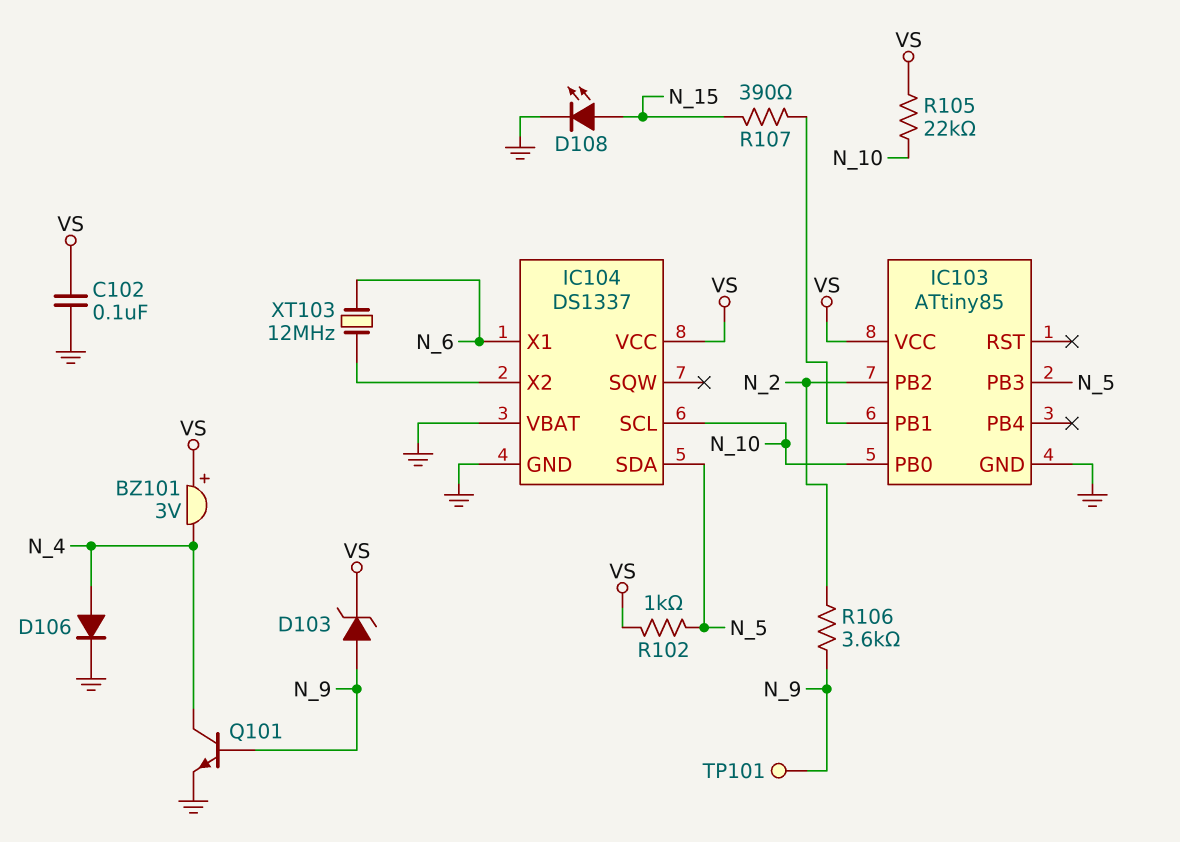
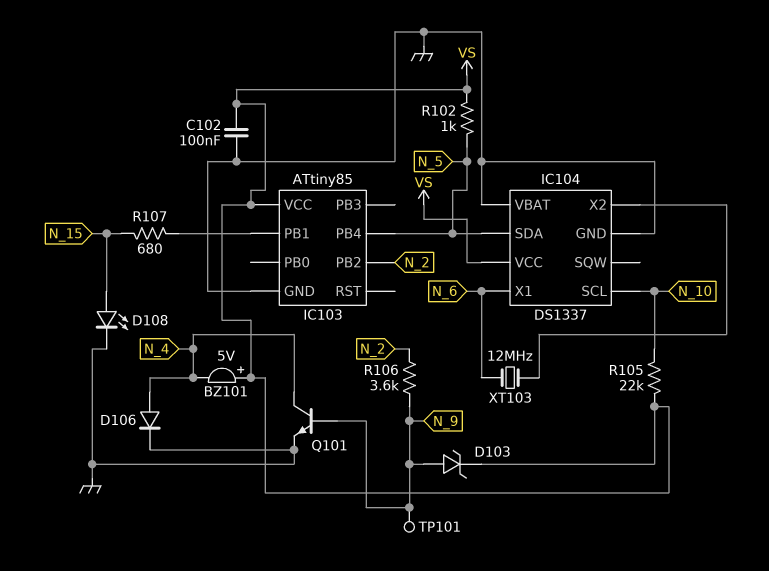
BZ101: buzzer 3V (plus VS, minus N_4) -> buzzer 5V (plus VS, minus N_4)
IC103 pin PB0: N_10 -> none
IC103 pin PB3: N_5 -> none
IC103 pin PB4: none -> N_5
R107: 390 (IC103/PB1, N_15) -> 680 (IC103/PB1, N_15)

